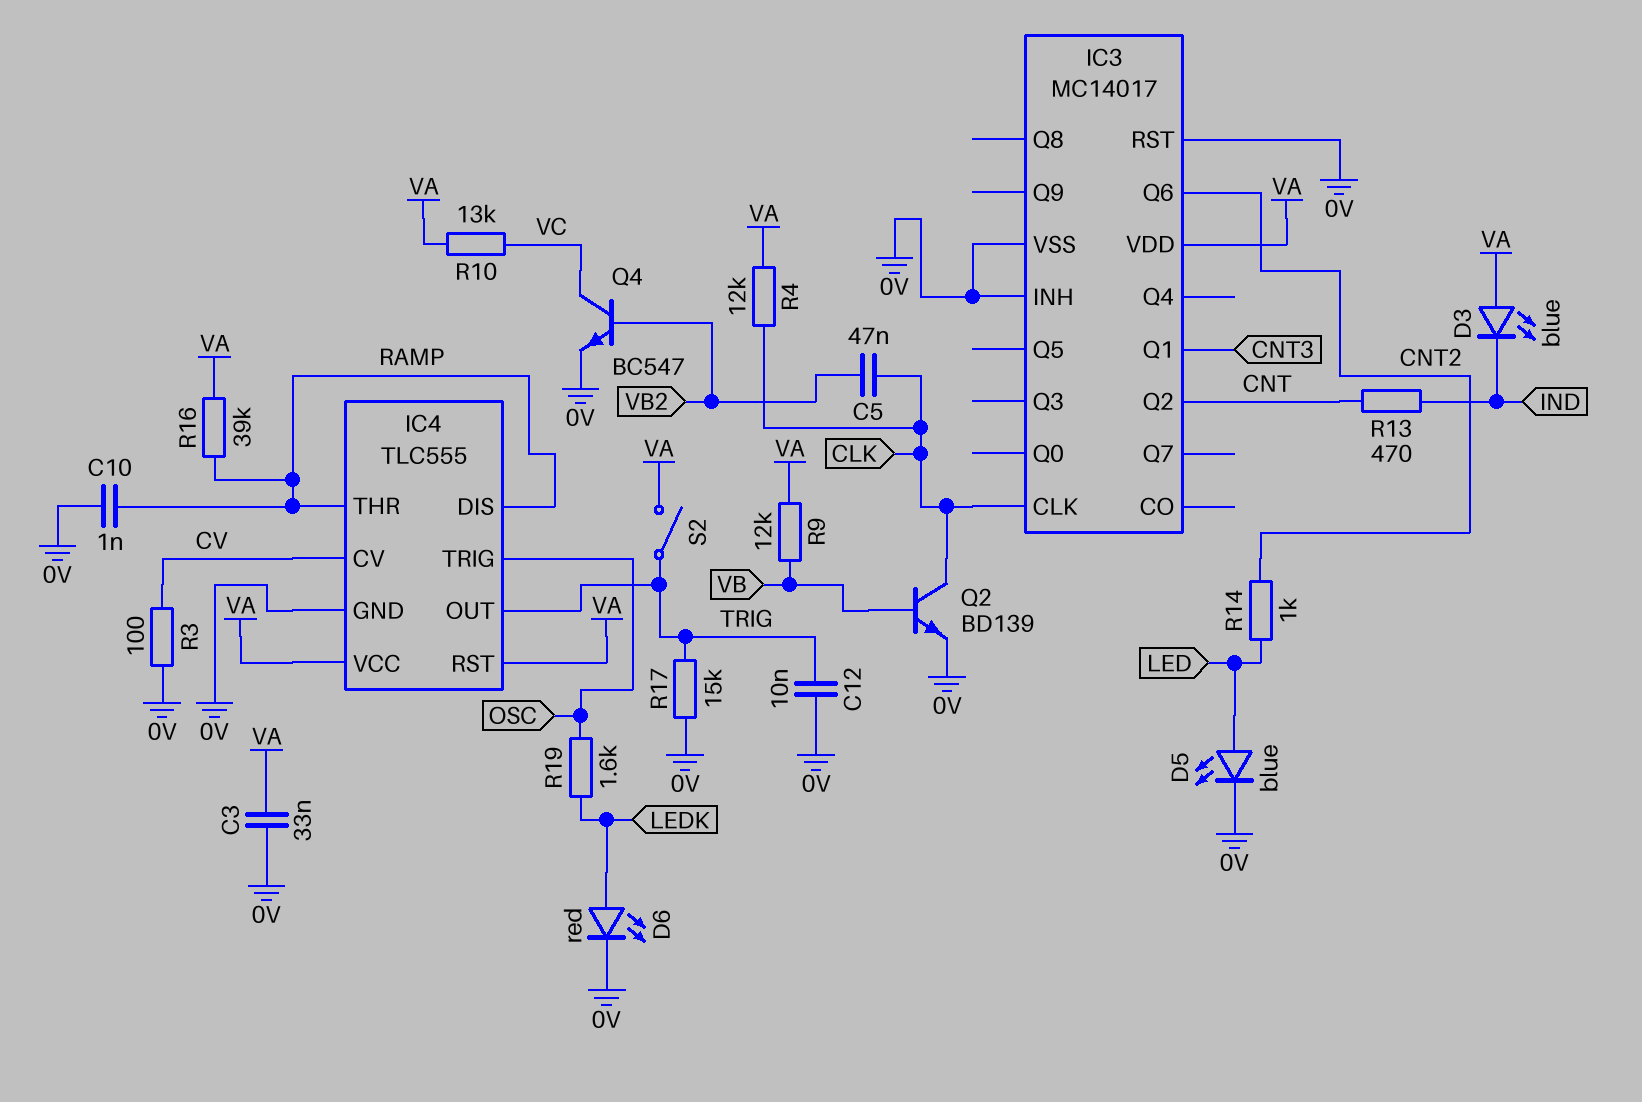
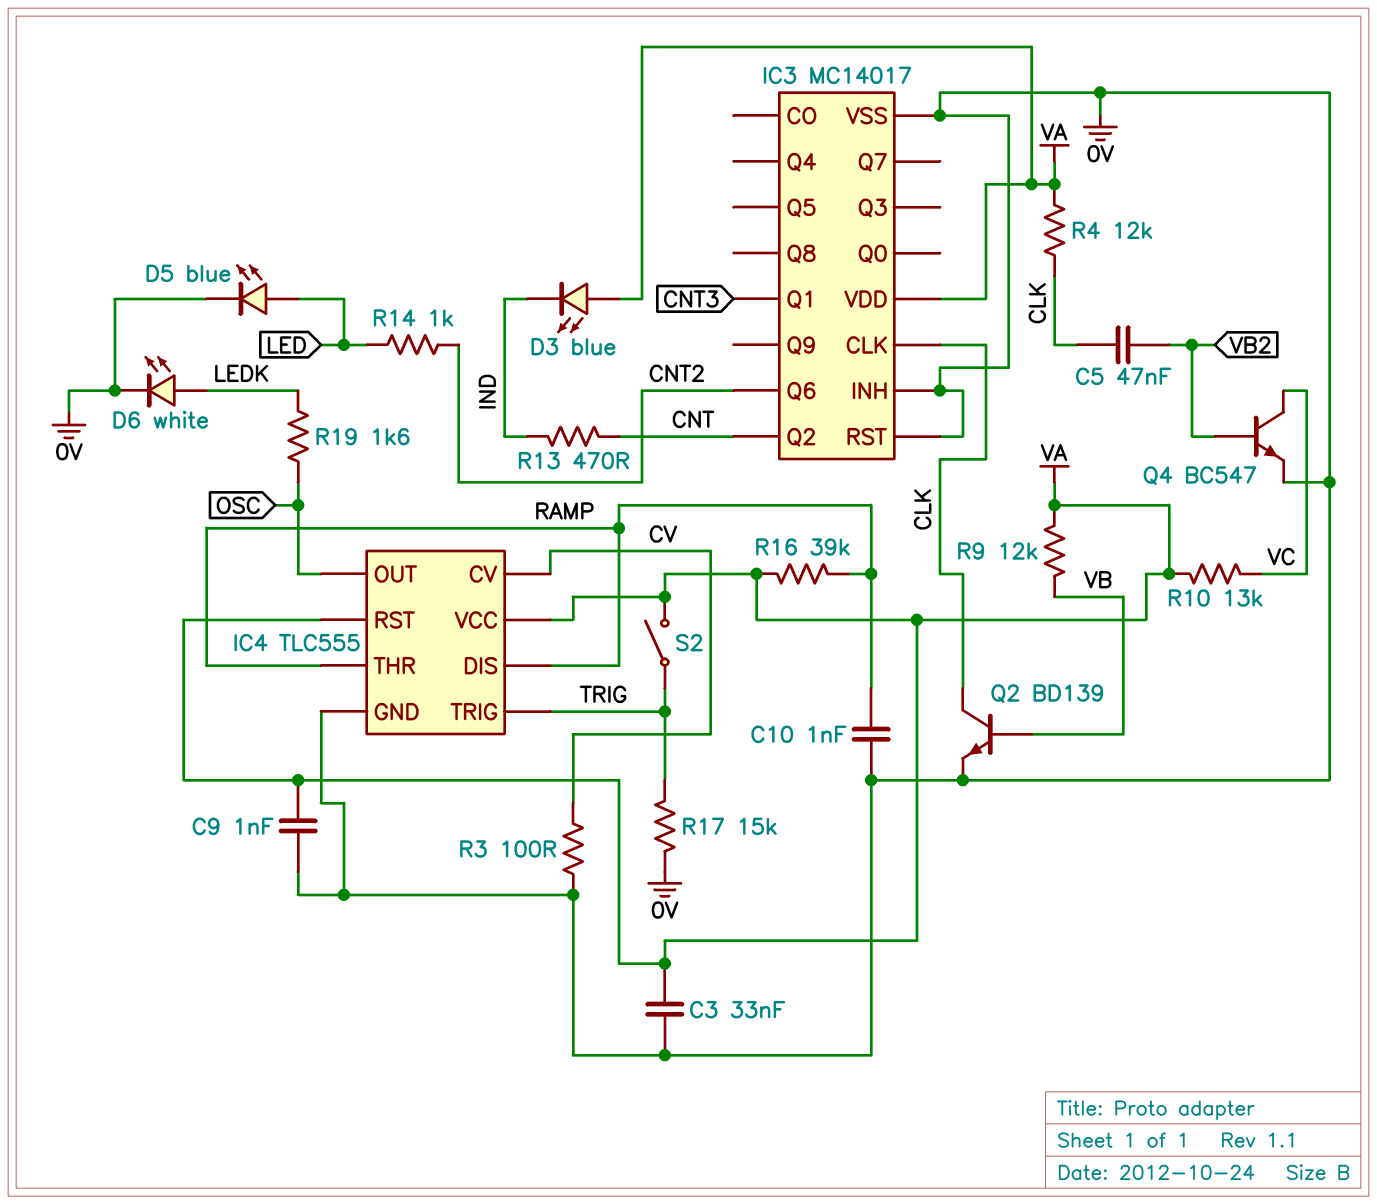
C9: none -> 1nF (0V, VA)
C12: 10nF (0V, TRIG) -> none
D6: LED red (A LEDK, K 0V) -> LED white (A LEDK, K 0V)
IC4 pin OUT: TRIG -> OSC
IC4 pin TRIG: OSC -> TRIG

